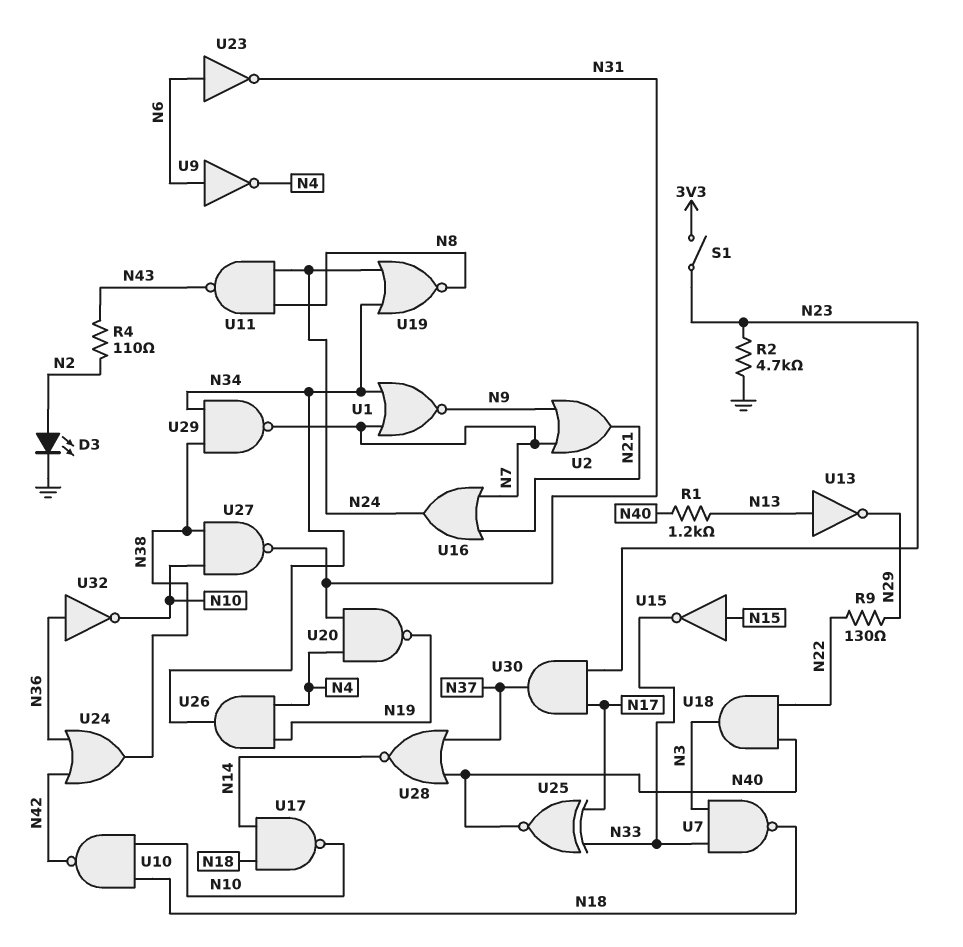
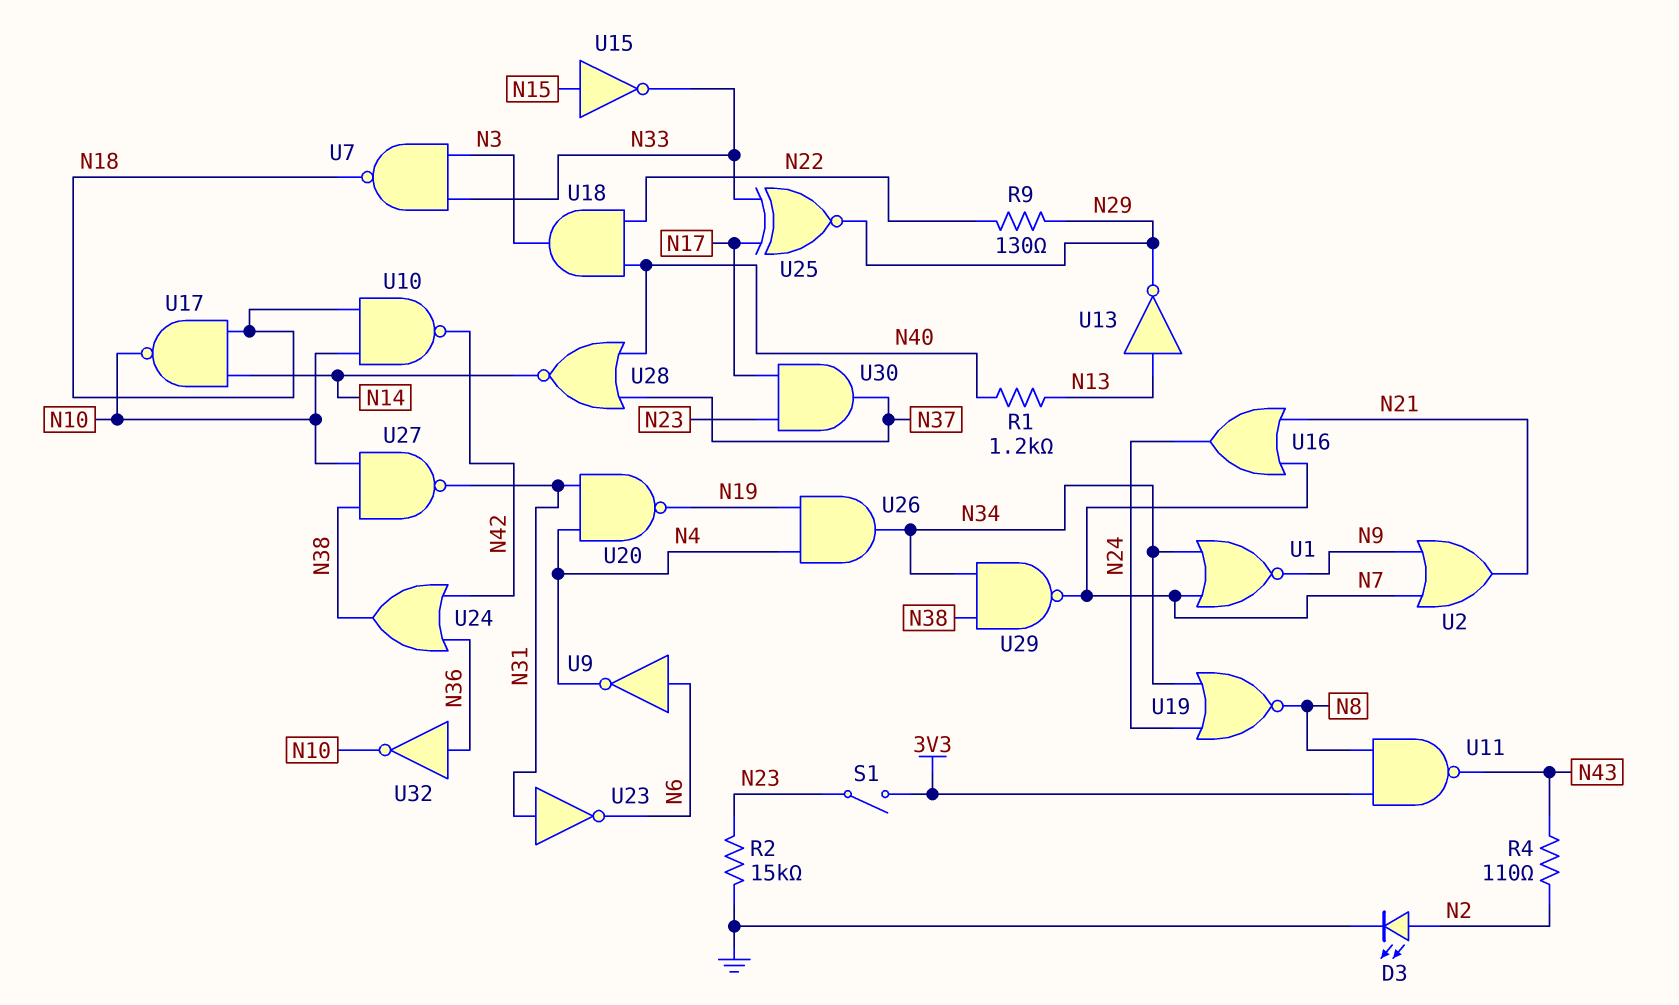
R2: 4.7k (GND, N23) -> 15k (GND, N23)
U11: NAND (in N8, in N24, out N43) -> NAND (in 3V3, in N8, out N43)
U23: NOT (in N6, out N31) -> NOT (in N31, out N6)
U25: XNOR (in N17, in N33, out N40) -> XNOR (in N17, in N33, out N29)

